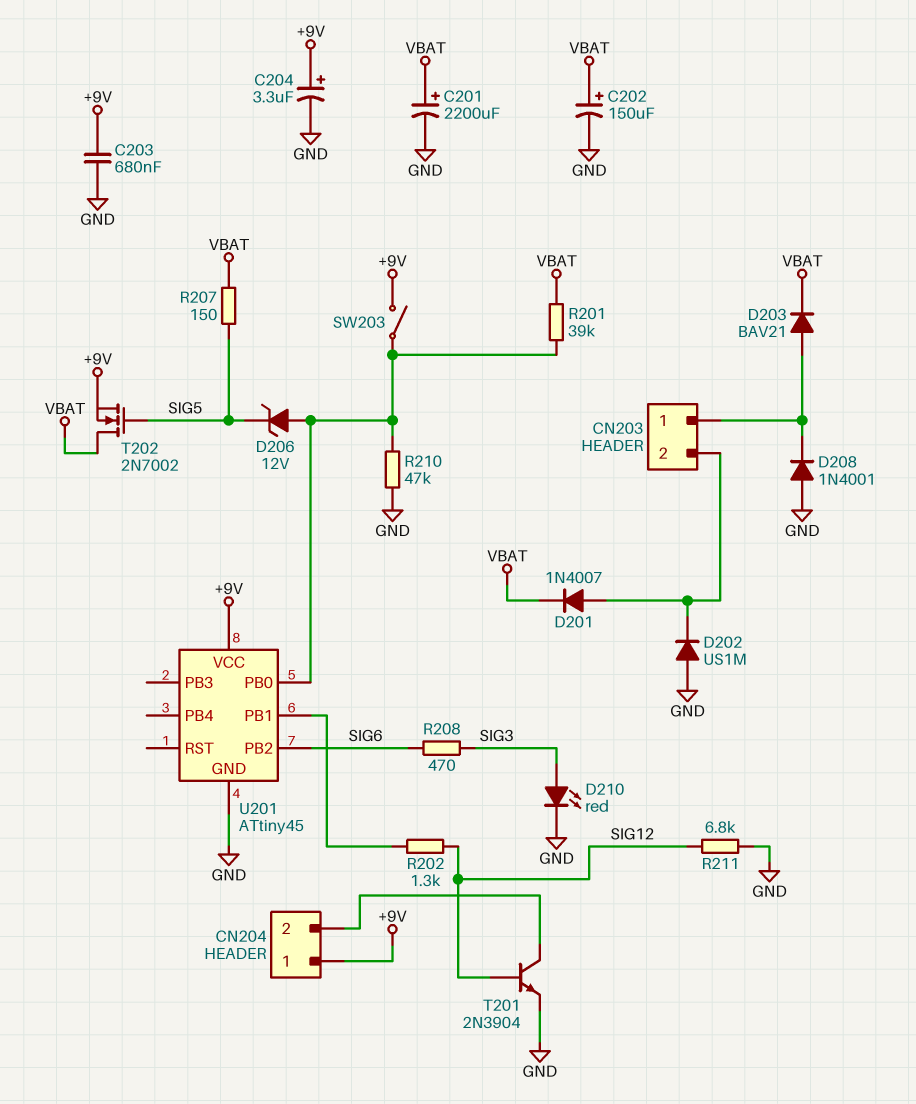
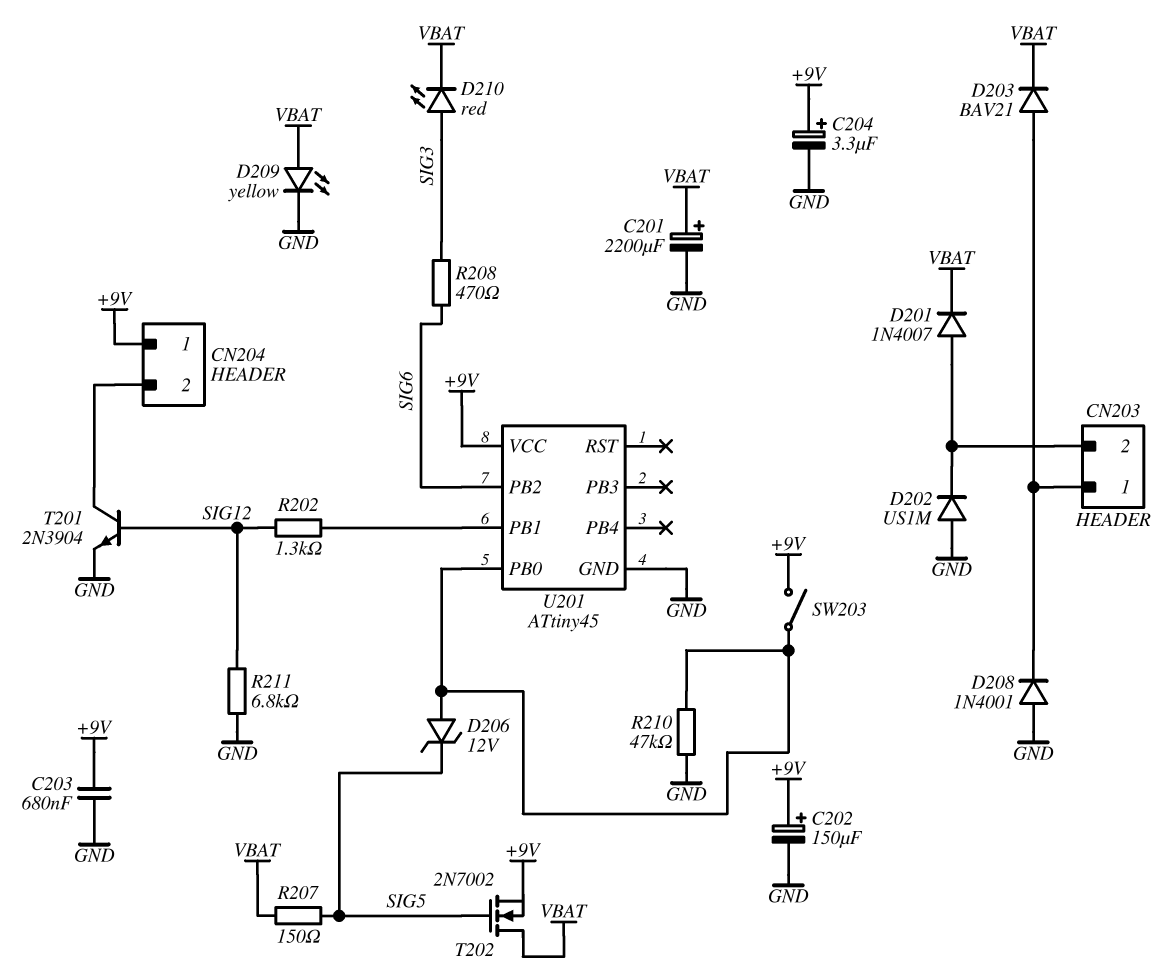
C202: 150uF (plus VBAT, minus GND) -> 150uF (plus +9V, minus GND)
D209: none -> LED yellow (A VBAT, K GND)
D210: LED red (A SIG3, K GND) -> LED red (A SIG3, K VBAT)
R201: 39k (U201/PB0, VBAT) -> none

